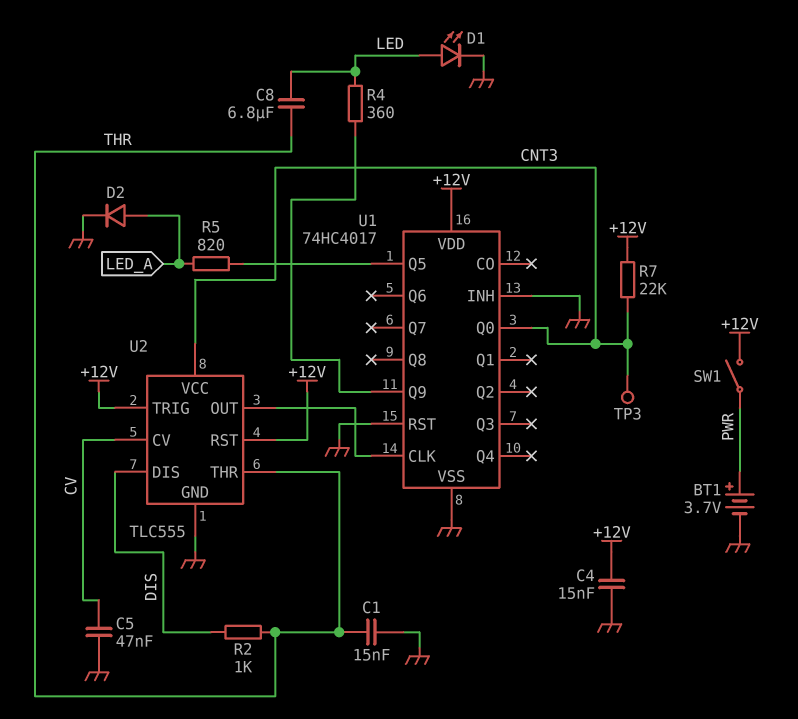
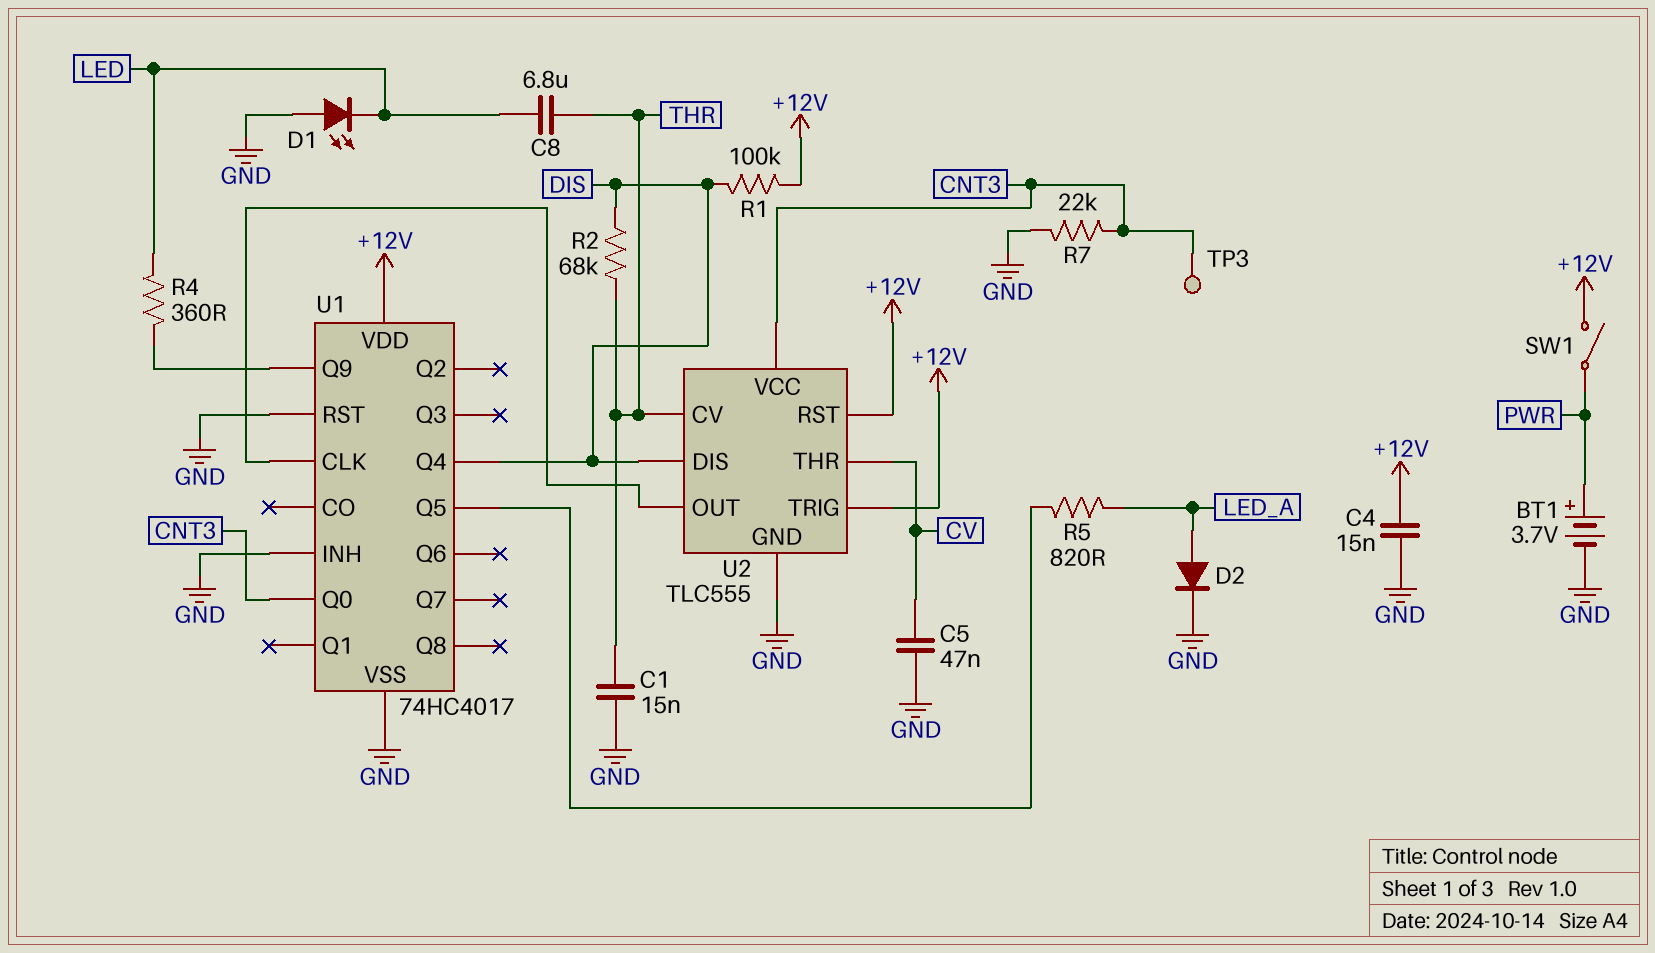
D1: LED (A LED, K GND) -> LED (A GND, K LED)
R1: none -> 100k (+12V, DIS)
R2: 1k (DIS, THR) -> 68k (DIS, THR)
R7: 22k (+12V, CNT3) -> 22k (CNT3, GND)
U1 pin Q4: none -> DIS
U2 pin CV: CV -> THR
U2 pin THR: THR -> CV

